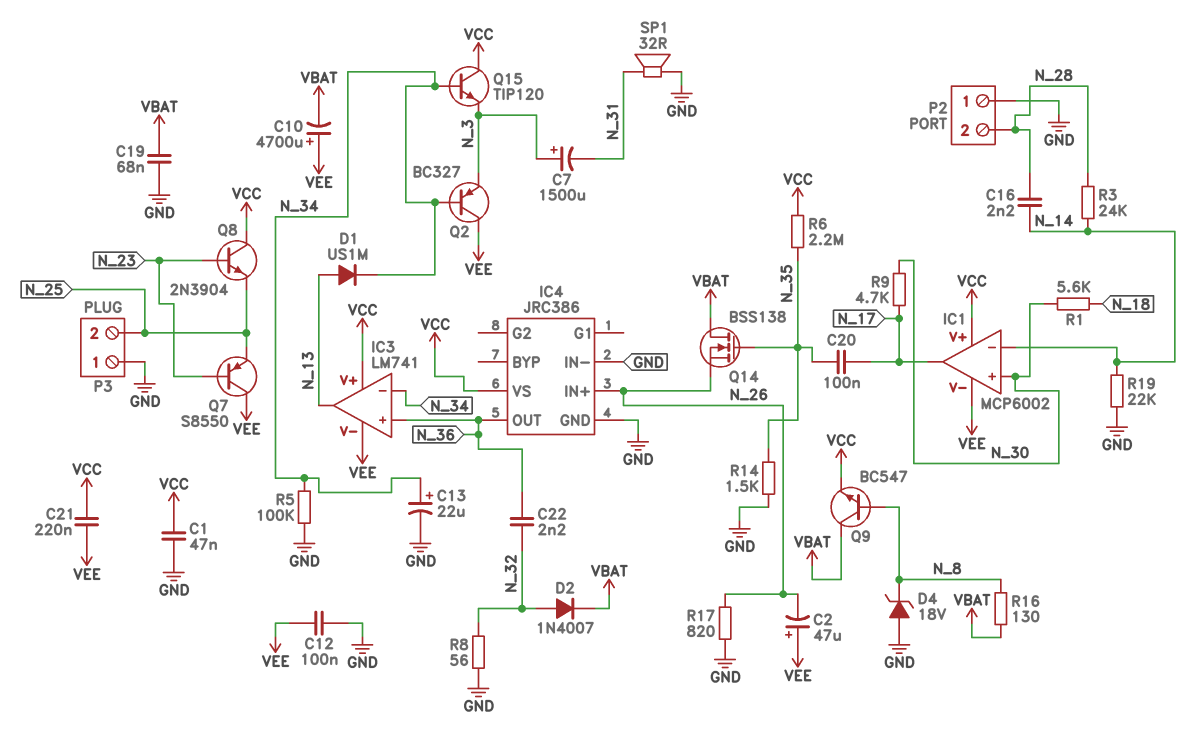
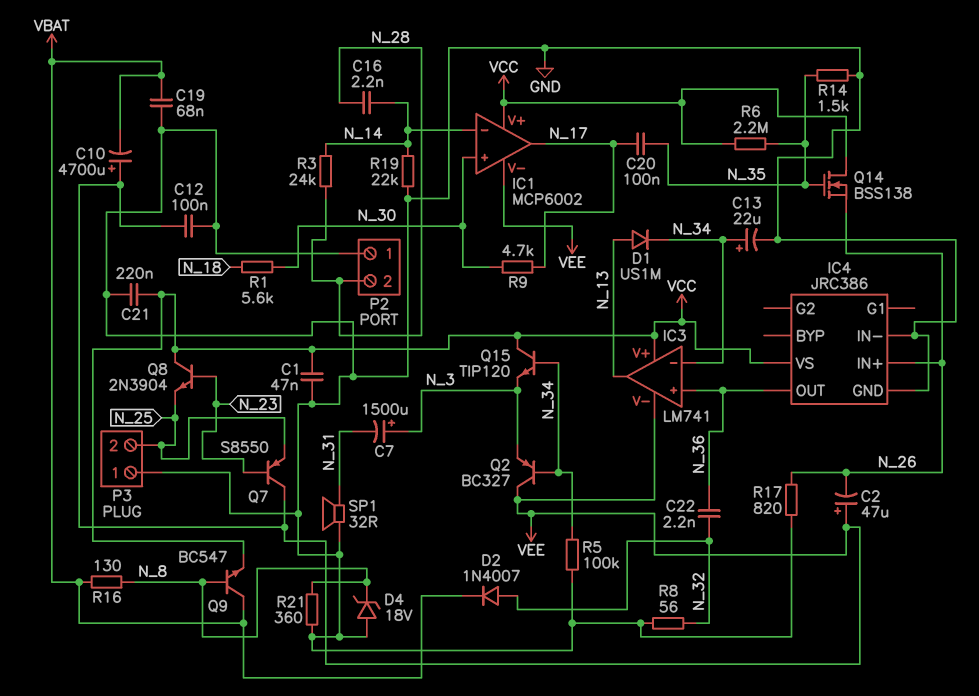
C21: 220nF (VCC, VEE) -> 220nF (GND, VCC)
Q14: NMOS BSS138 (G N_35, D VBAT, S N_26) -> NMOS BSS138 (G N_35, D VCC, S N_26)
R21: none -> 360 (GND, N_8)

